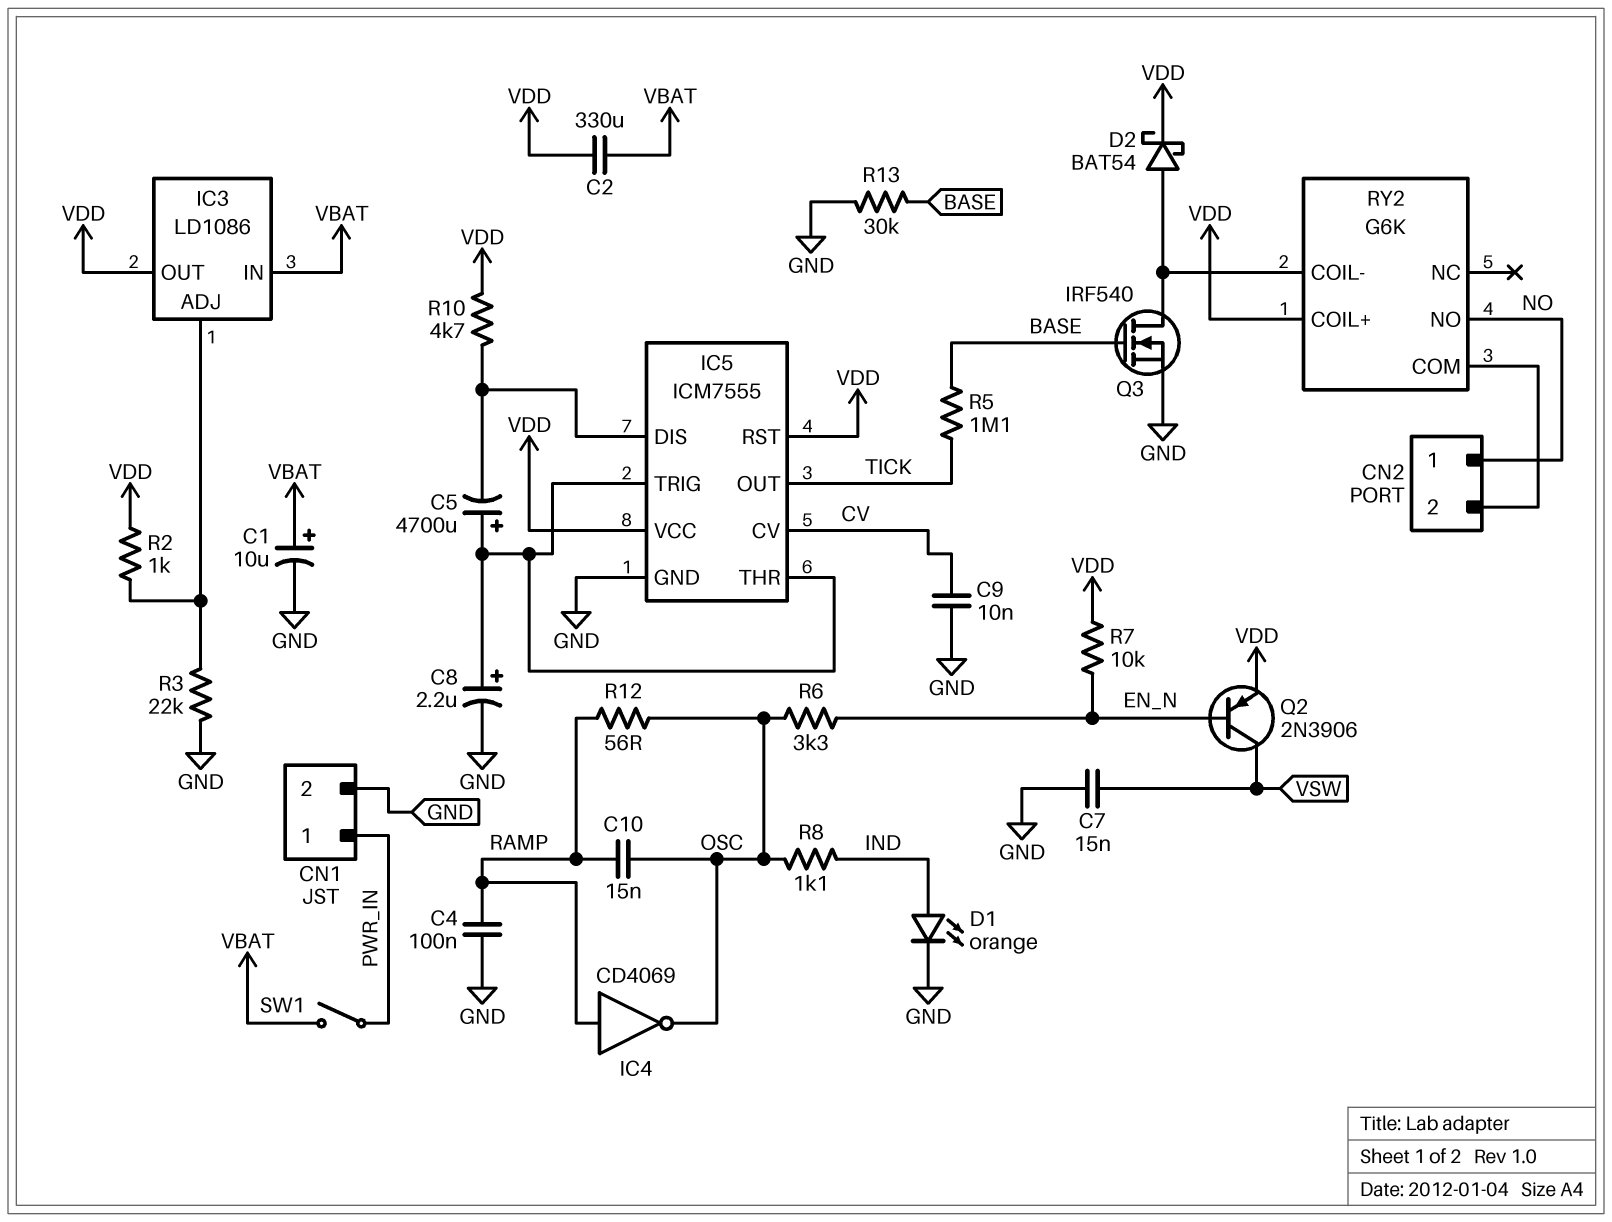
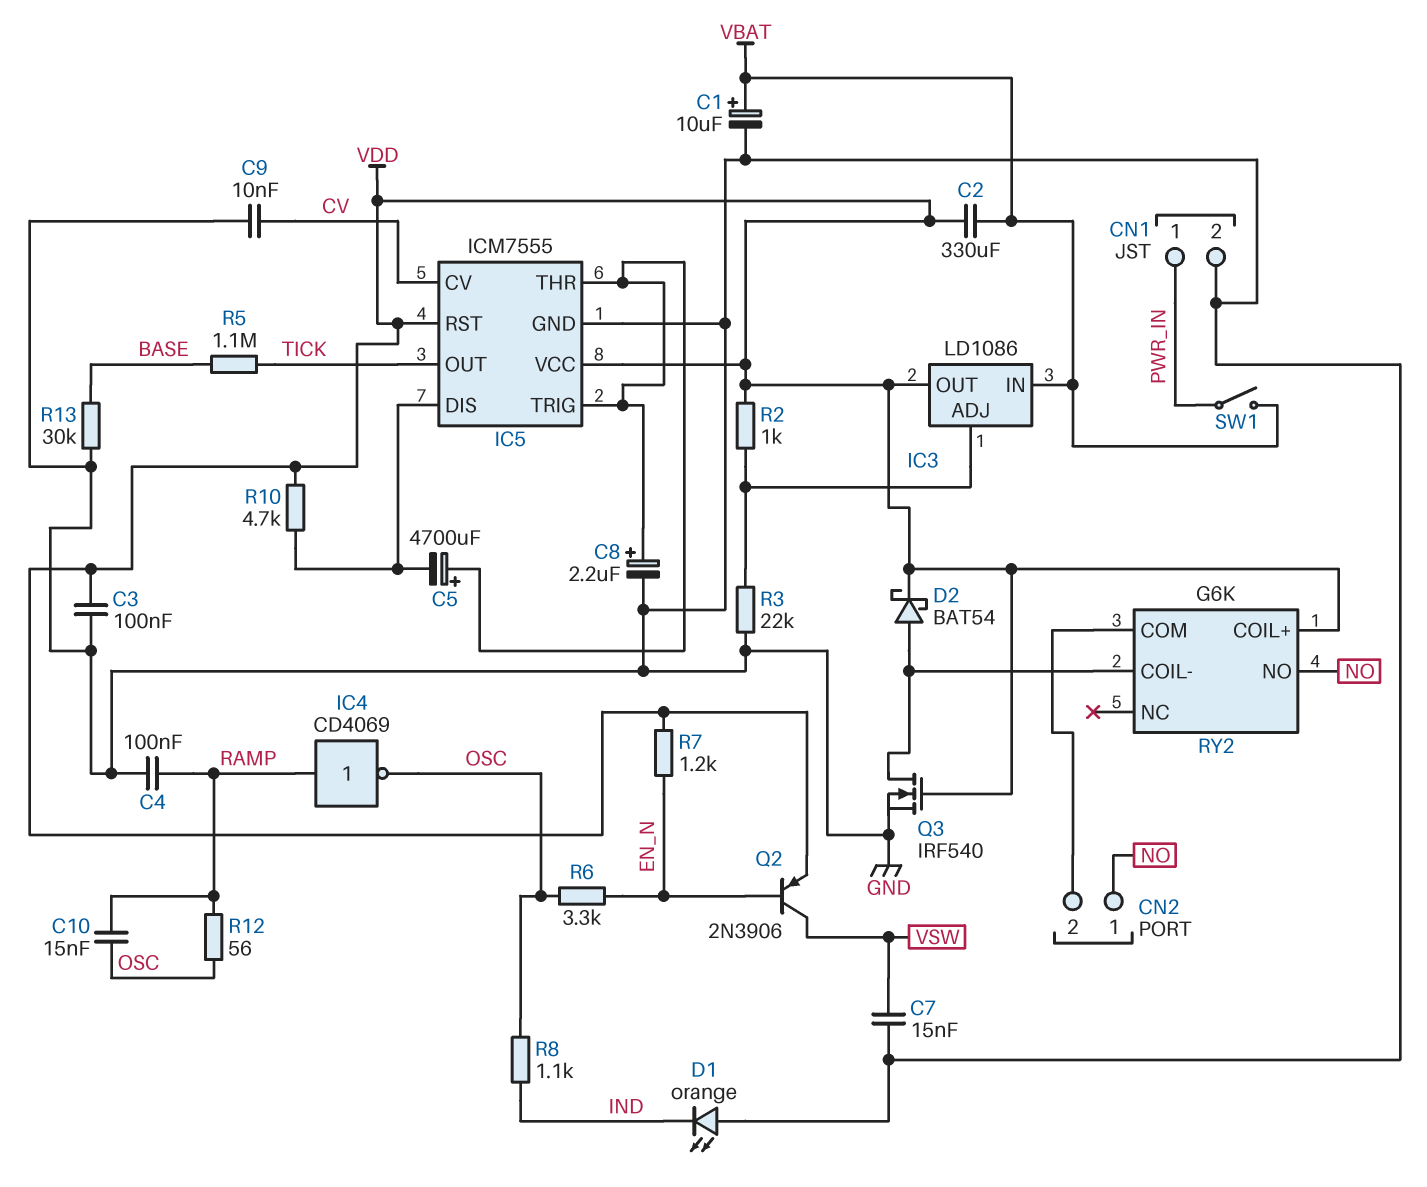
C3: none -> 100nF (GND, VDD)
D1: LED orange (A IND, K GND) -> LED orange (A GND, K IND)
Q3: NMOS IRF540 (G BASE, D RY2/COIL-, S GND) -> NMOS IRF540 (G VDD, D RY2/COIL-, S GND)
R7: 10k (EN_N, VDD) -> 1.2k (EN_N, VDD)

